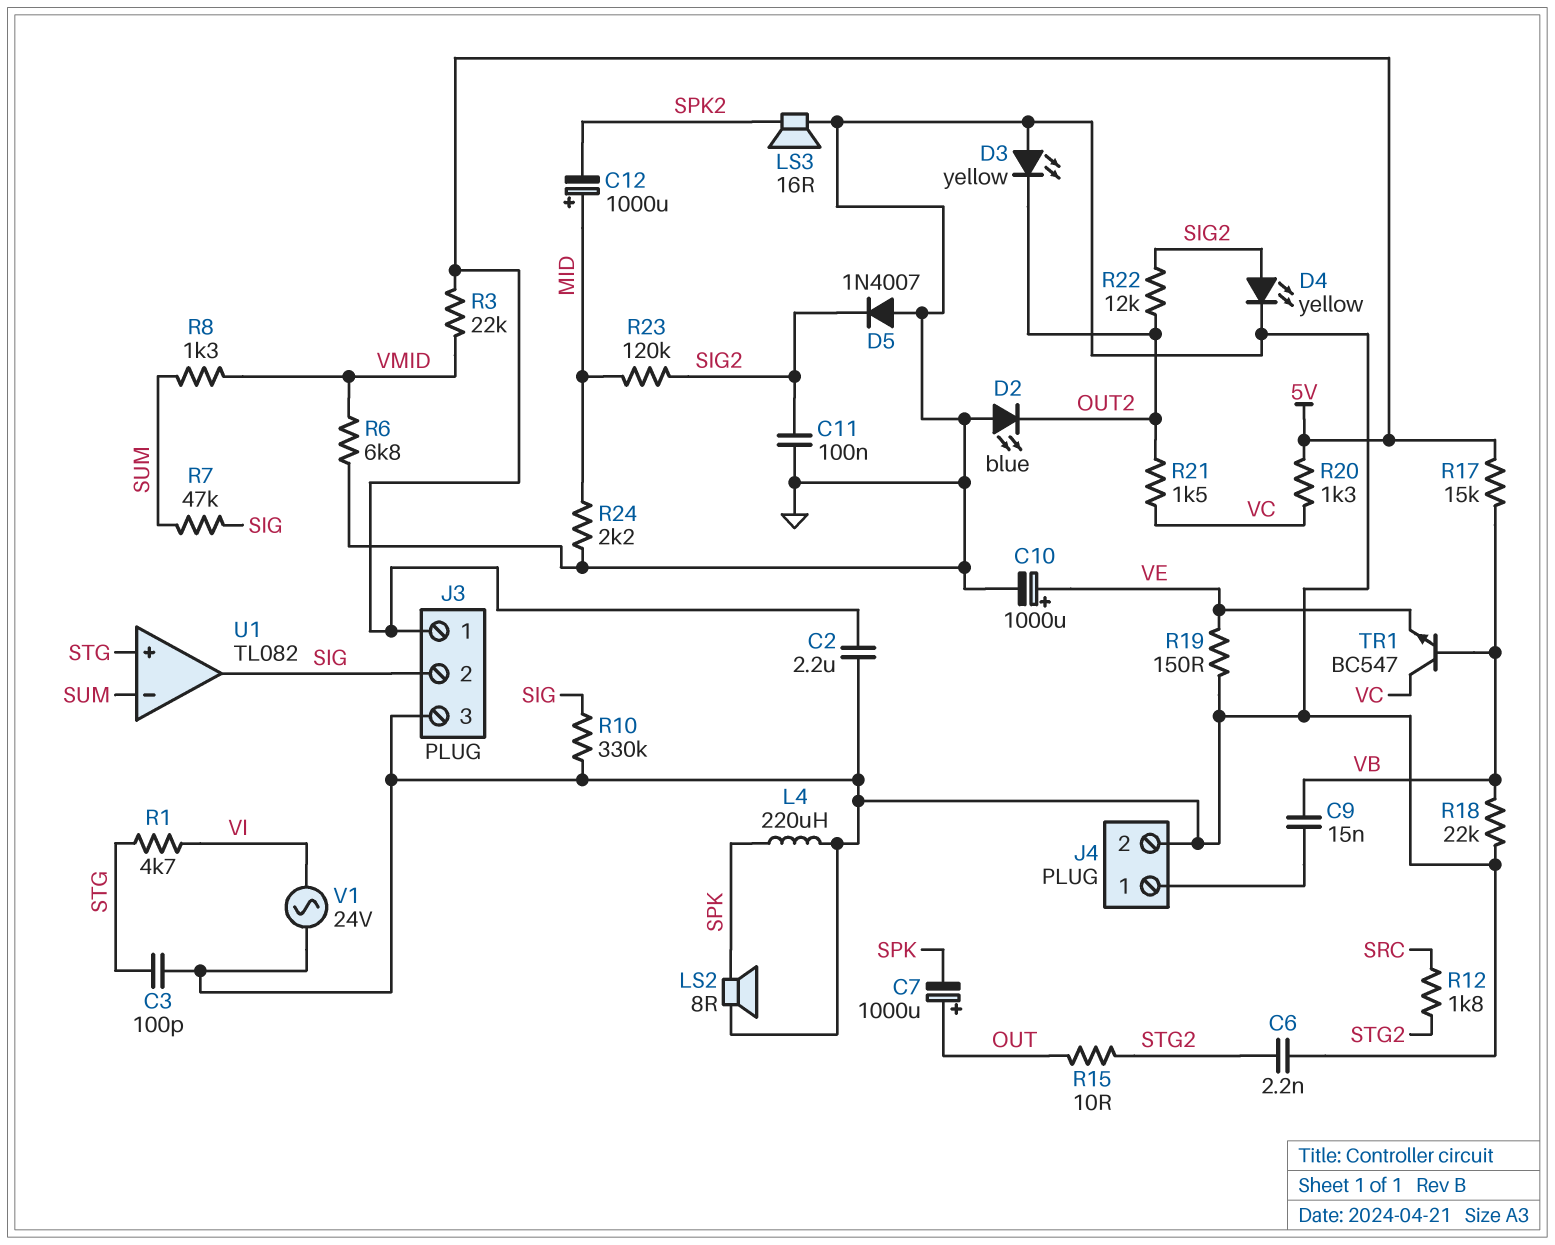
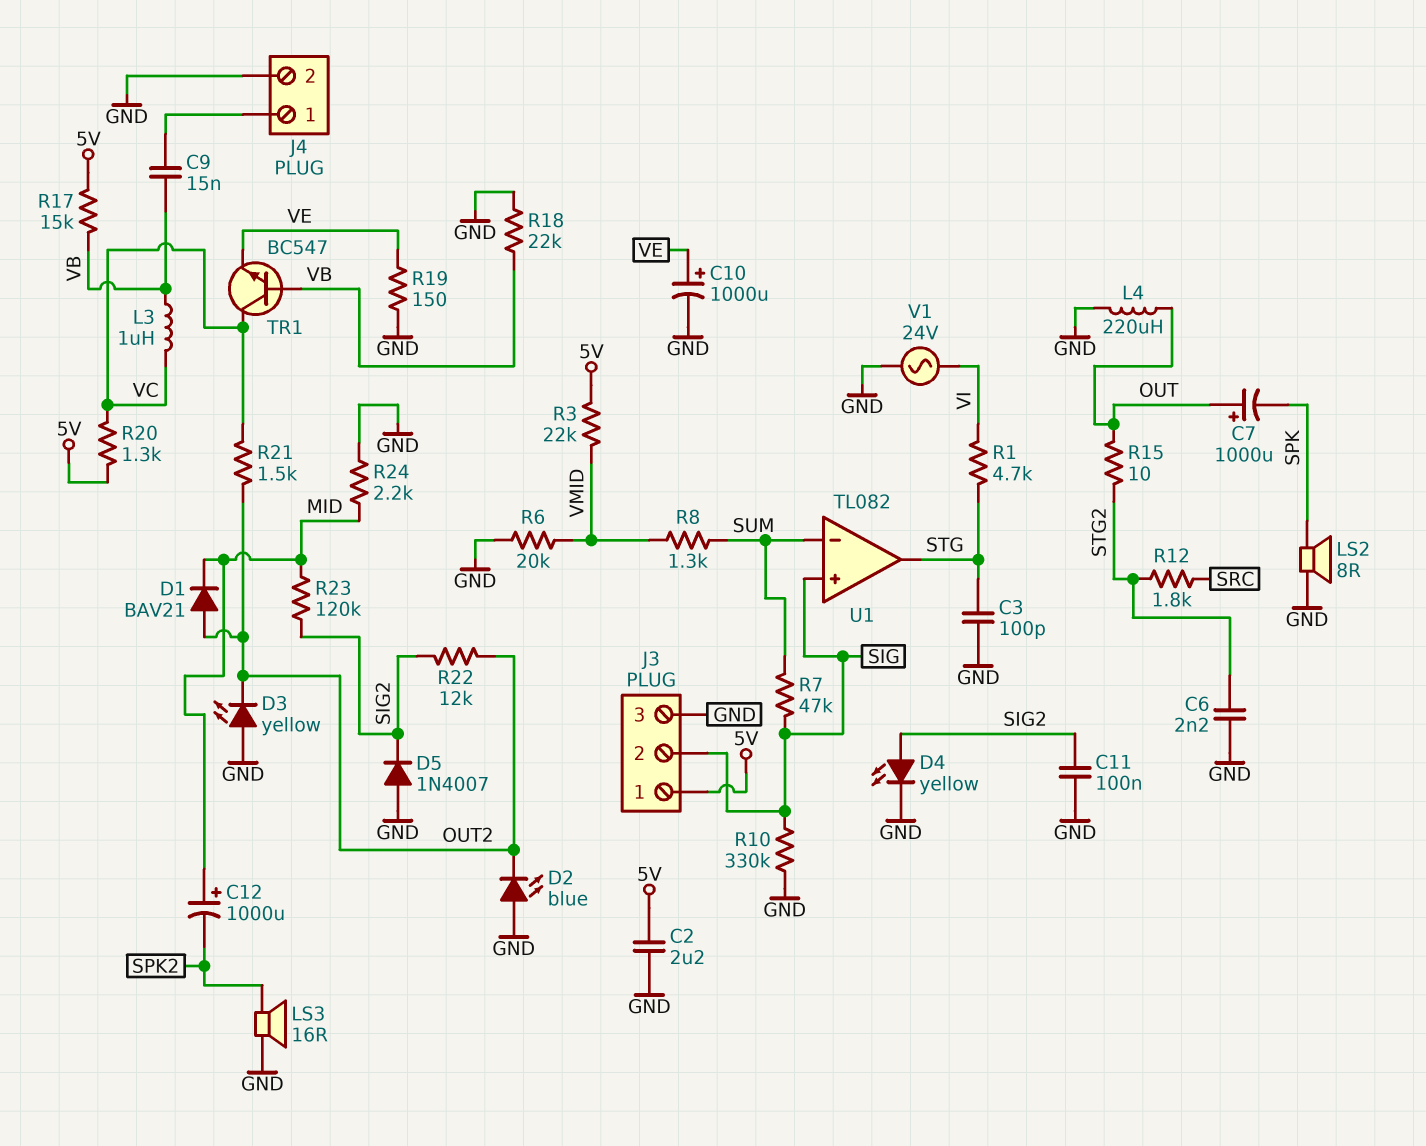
D1: none -> diode BAV21 (A OUT2, K MID)
L3: none -> 1uH (VB, VC)
L4: 220uH (GND, SPK) -> 220uH (GND, OUT)
R6: 6.8k (GND, VMID) -> 20k (GND, VMID)
U1 pin in+: STG -> SIG
U1 pin out: SIG -> STG

